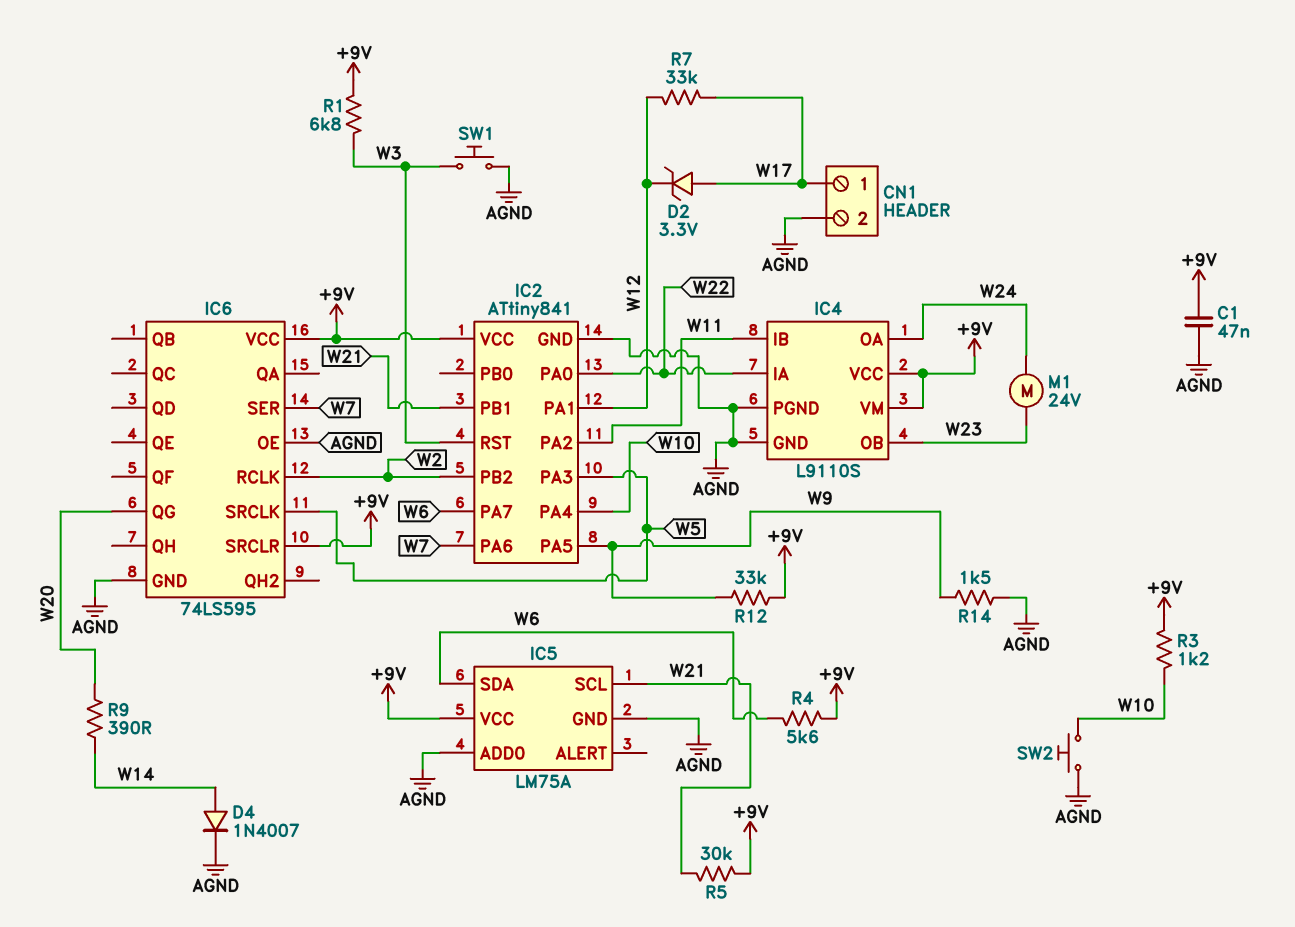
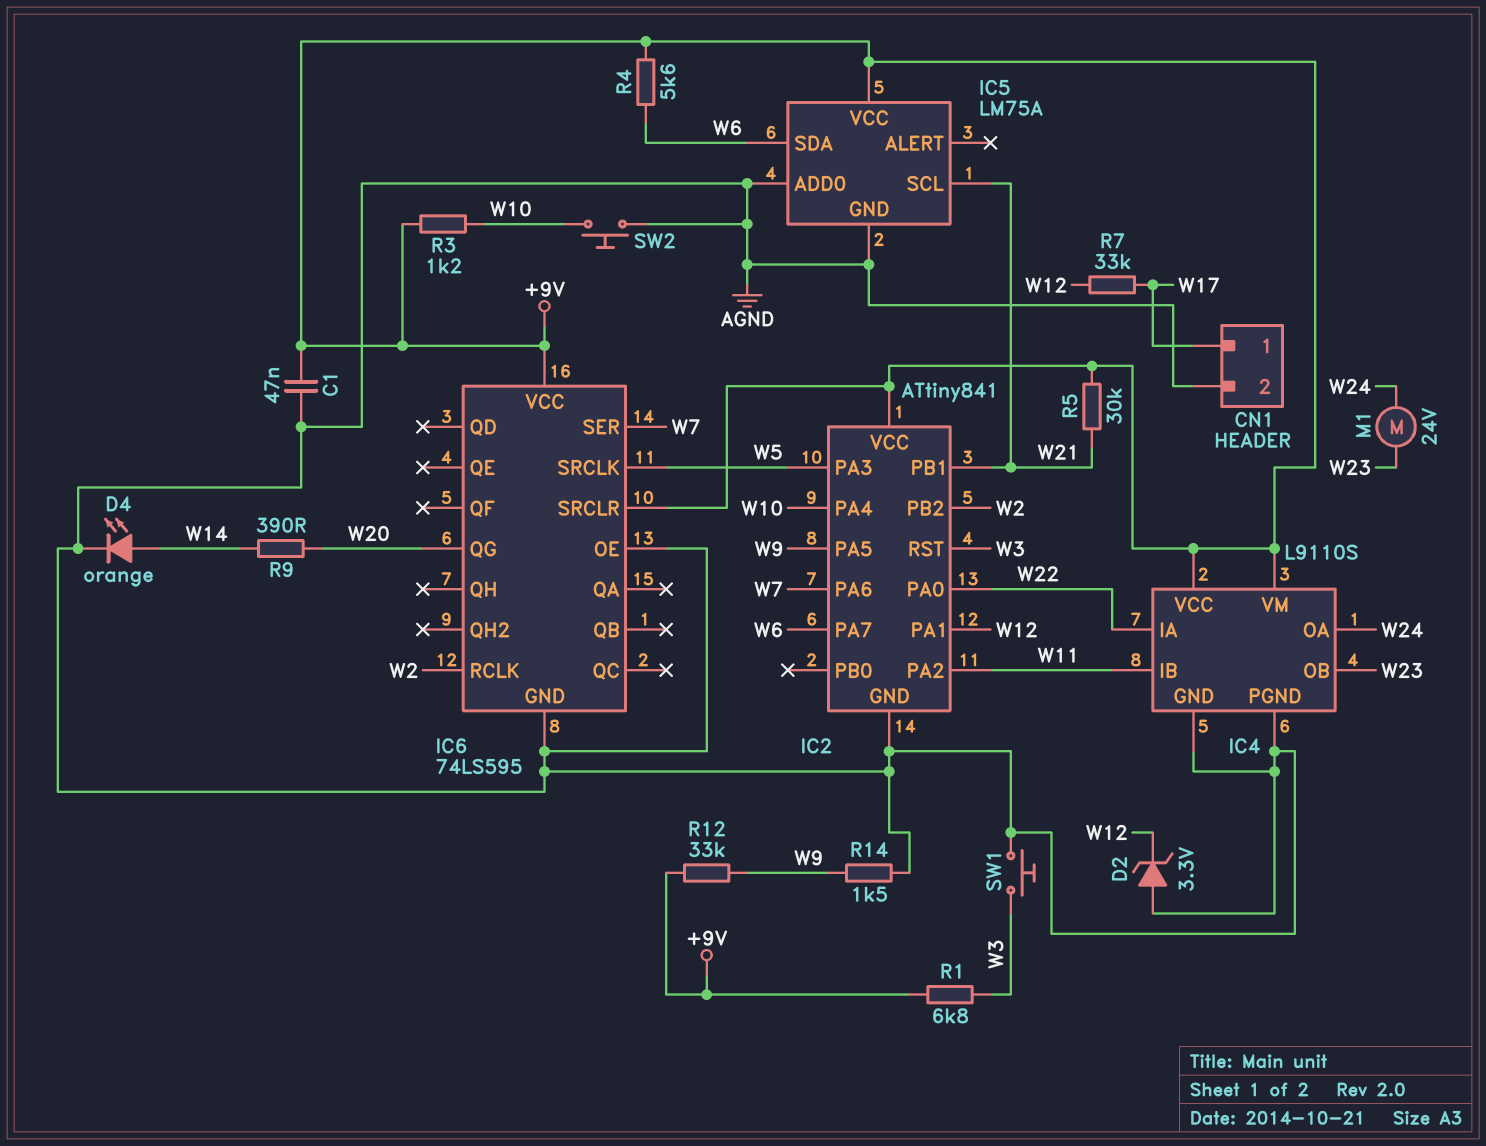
D2: zener 3.3V (A W17, K W12) -> zener 3.3V (A AGND, K W12)
D4: diode 1N4007 (A W14, K AGND) -> LED orange (A W14, K AGND)

